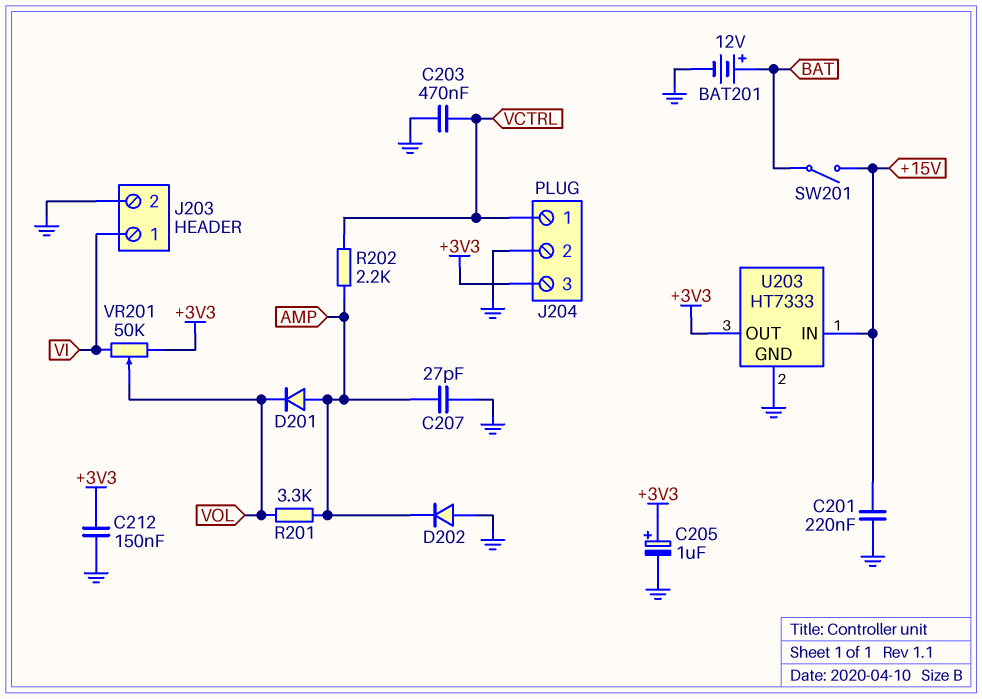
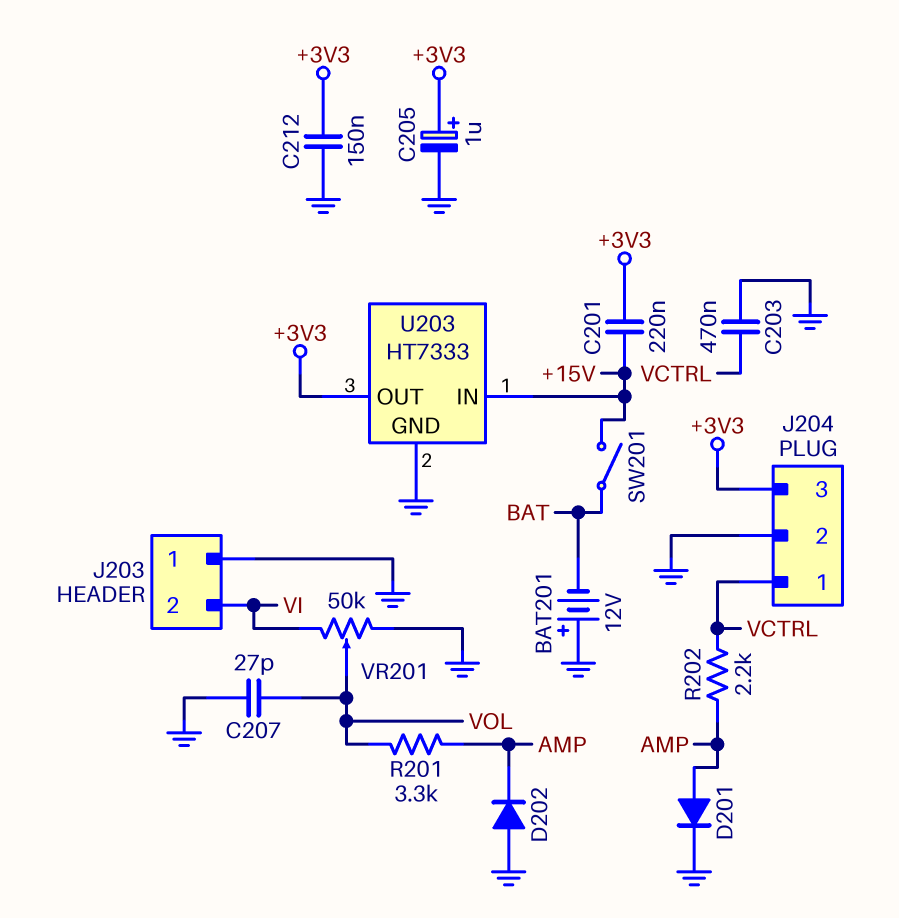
BAT201: 12V (plus BAT, minus GND) -> 12V (plus GND, minus BAT)
C201: 220nF (+15V, GND) -> 220nF (+3V3, +15V)
C207: 27pF (AMP, GND) -> 27pF (GND, VOL)
D201: diode (A AMP, K VOL) -> diode (A AMP, K GND)
J203 pin 1: VI -> GND
J203 pin 2: GND -> VI
VR201: 50k (+3V3, VI, wiper VOL) -> 50k (GND, VI, wiper VOL)

